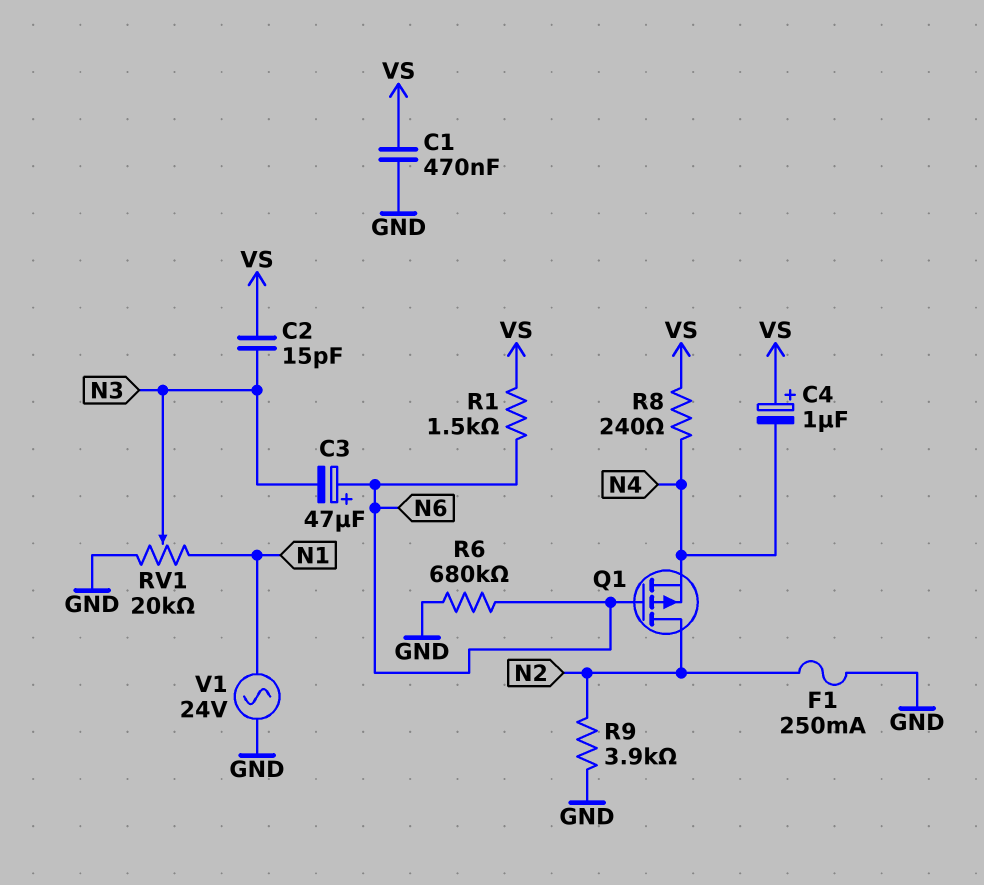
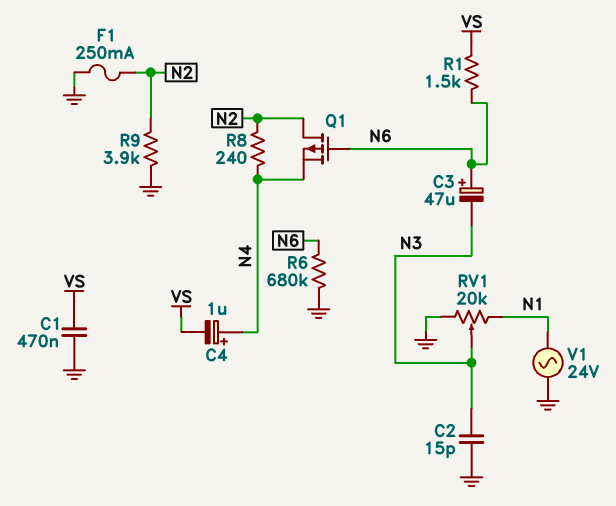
C2: 15pF (N3, VS) -> 15pF (GND, N3)
C4: 1uF (plus VS, minus N4) -> 1uF (plus N4, minus VS)
R8: 240 (N4, VS) -> 240 (N2, N4)

